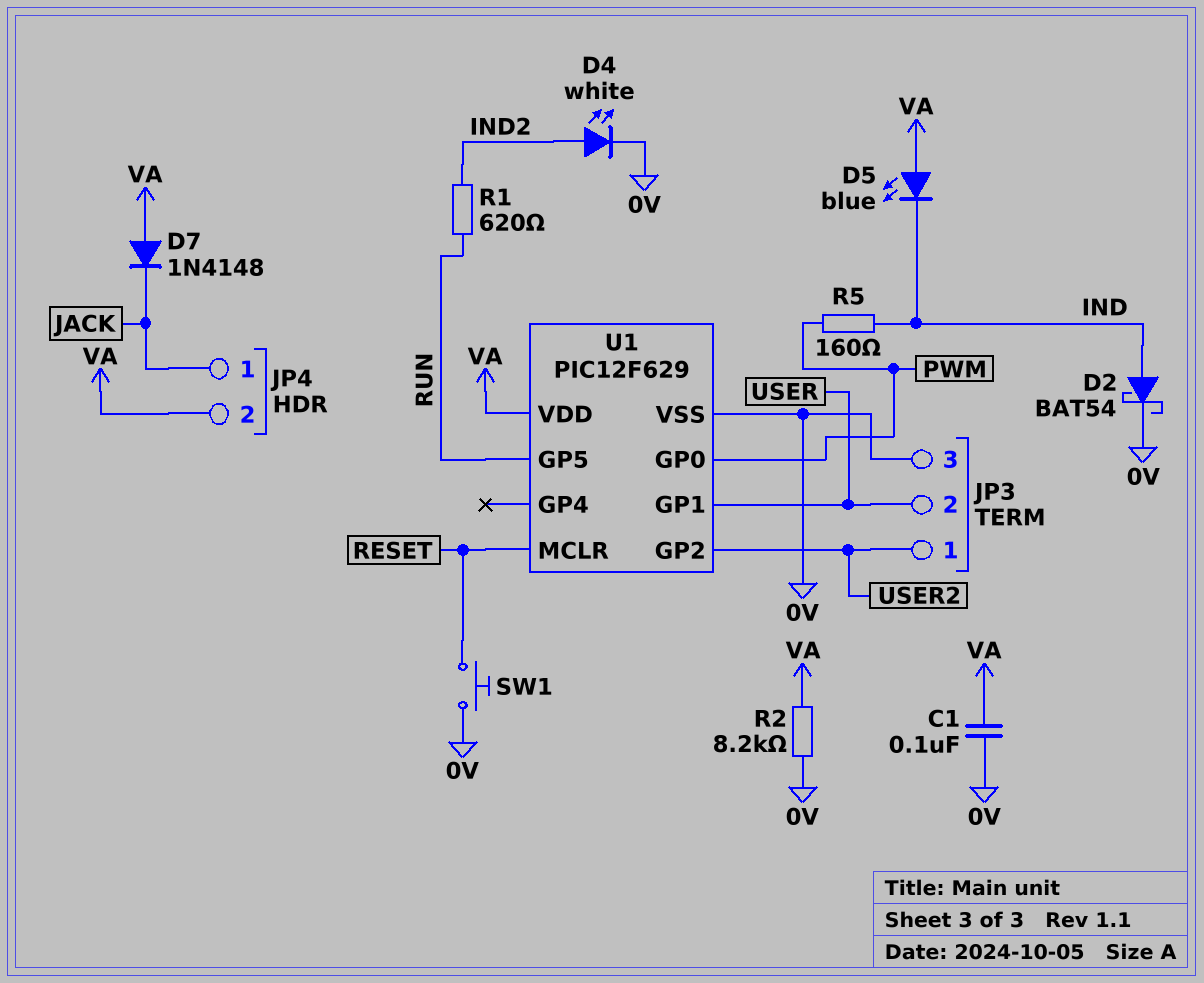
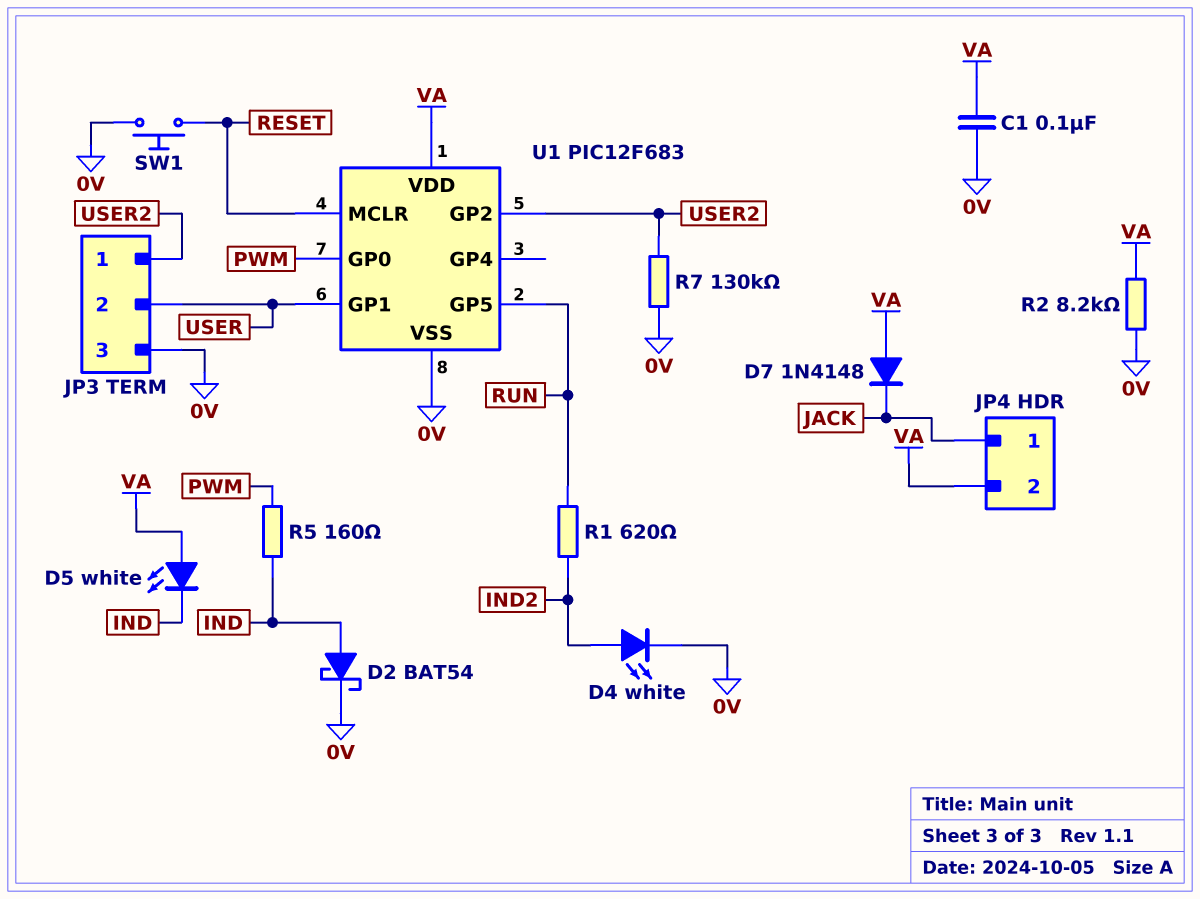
D5: LED blue (A VA, K IND) -> LED white (A VA, K IND)
R7: none -> 130k (0V, USER2)
U1: PIC12F629 -> PIC12F683

